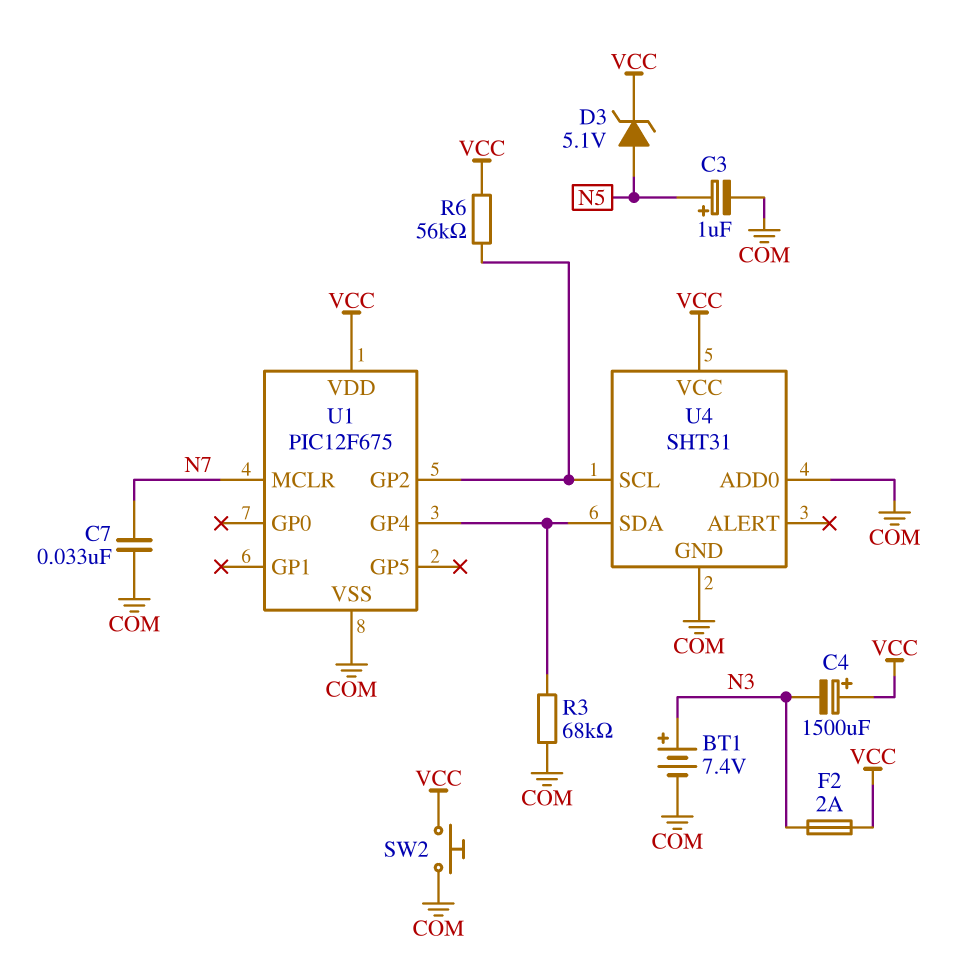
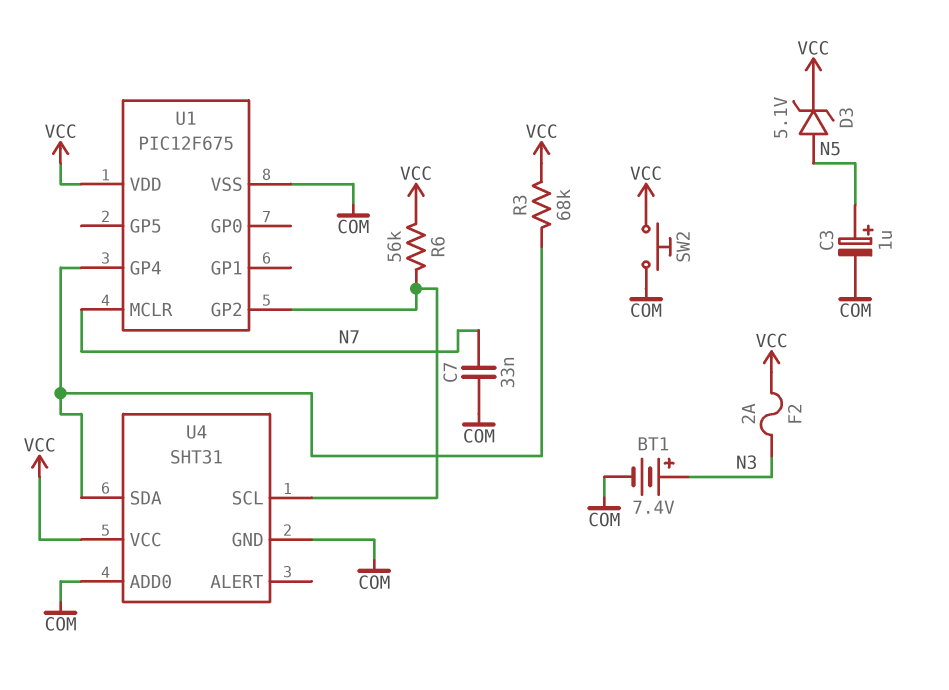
C4: 1500uF (plus VCC, minus N3) -> none
R3: 68k (COM, U1/GP4) -> 68k (U1/GP4, VCC)

